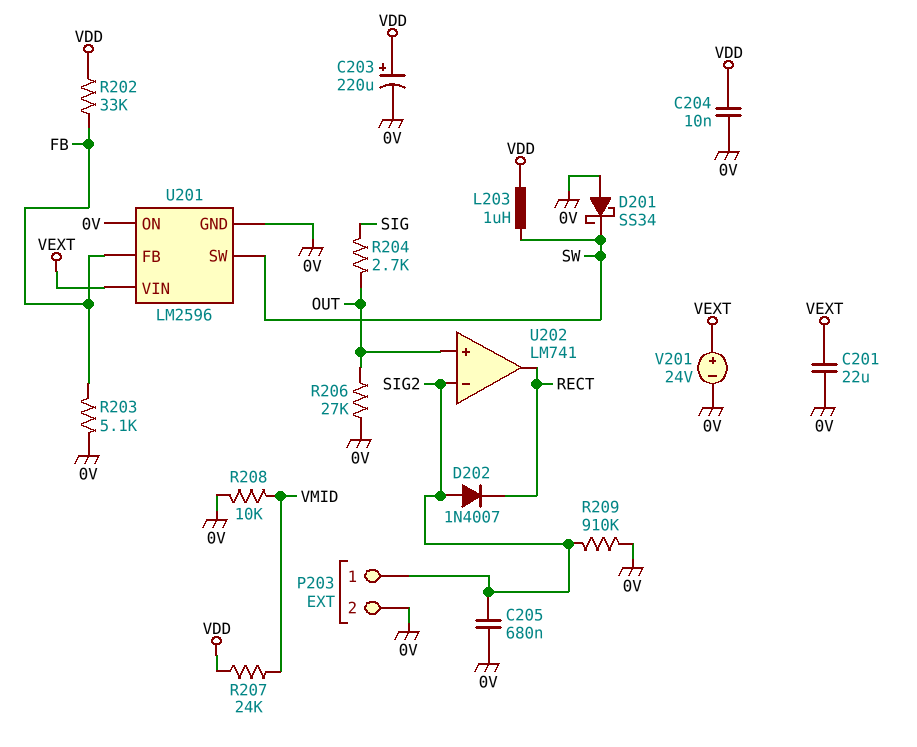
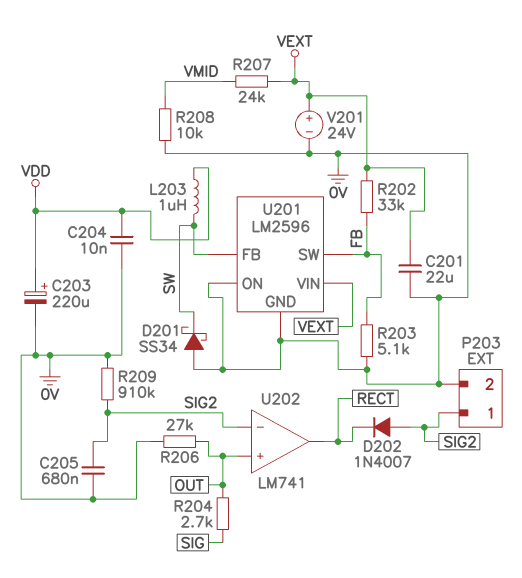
R202: 33k (FB, VDD) -> 33k (FB, VEXT)
R207: 24k (VDD, VMID) -> 24k (VEXT, VMID)
U201 pin FB: FB -> SW
U201 pin SW: SW -> FB

